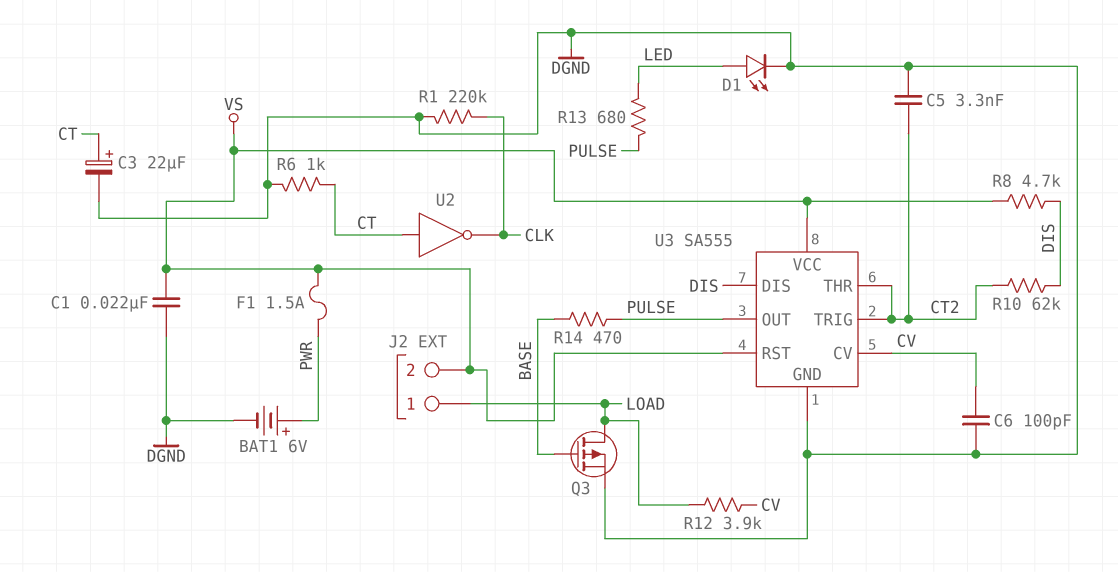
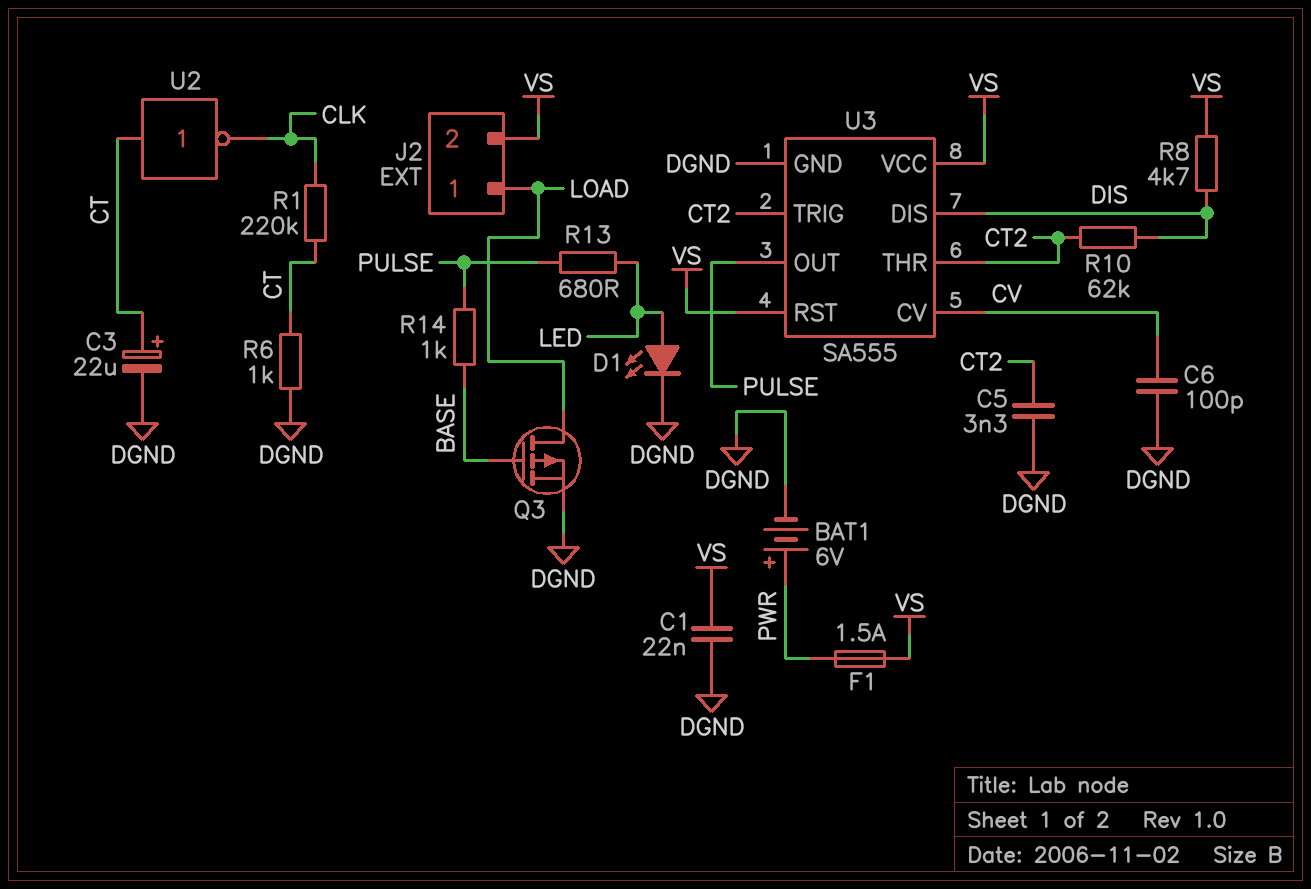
R1: 220k (CLK, DGND) -> 220k (CLK, CT)
R12: 3.9k (CV, LOAD) -> none
R14: 470 (BASE, PULSE) -> 1k (BASE, PULSE)

